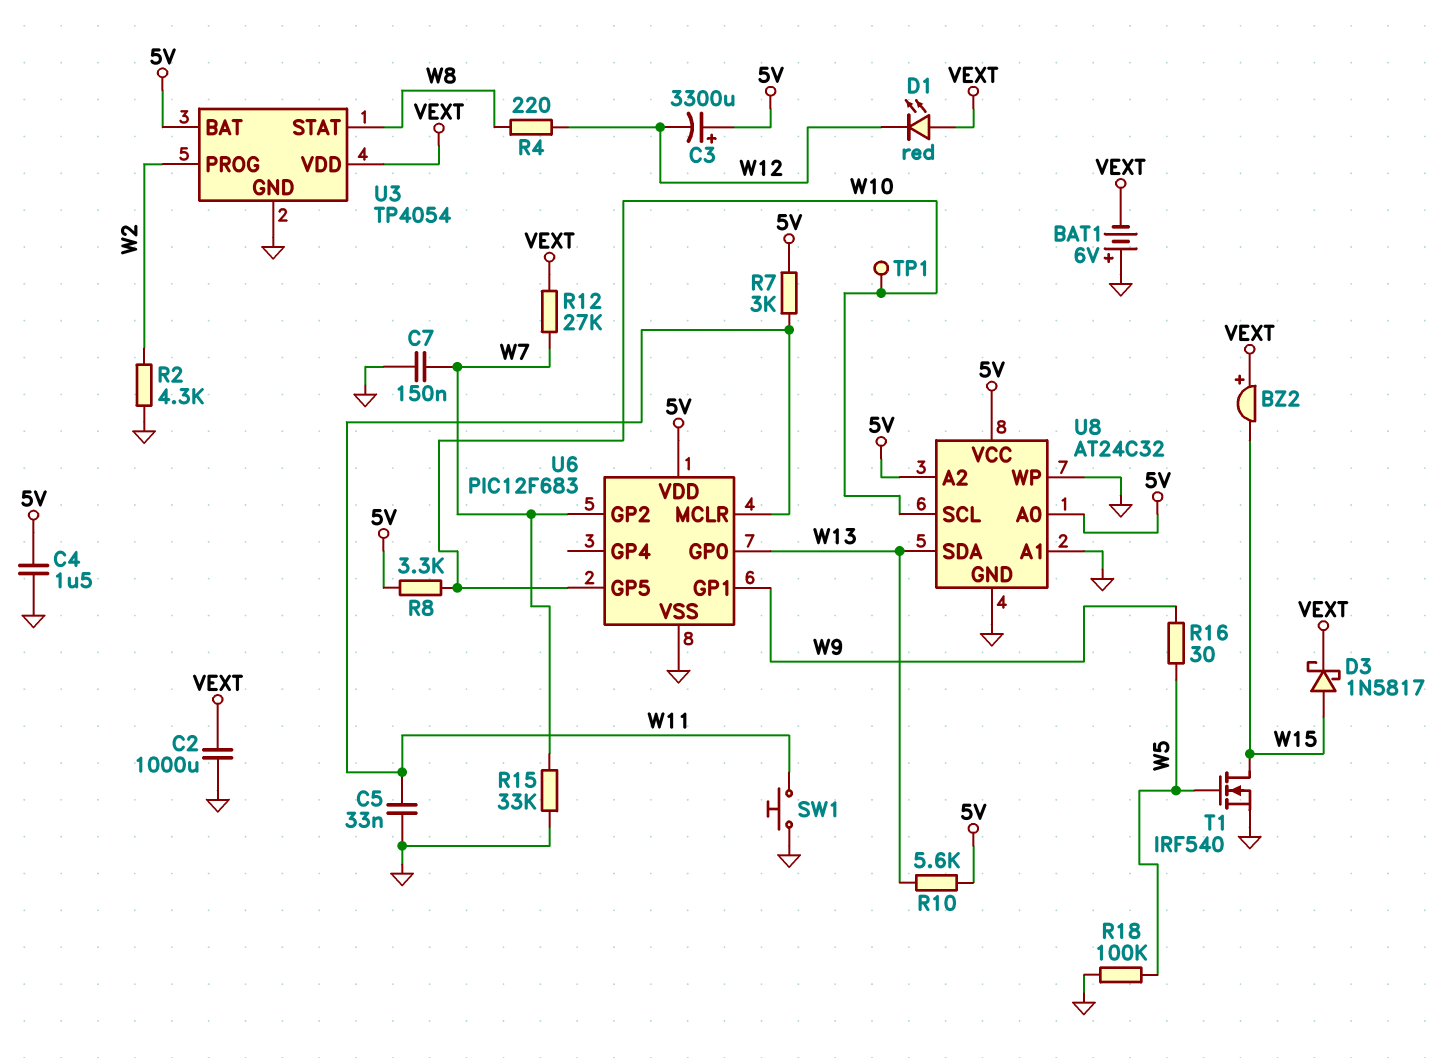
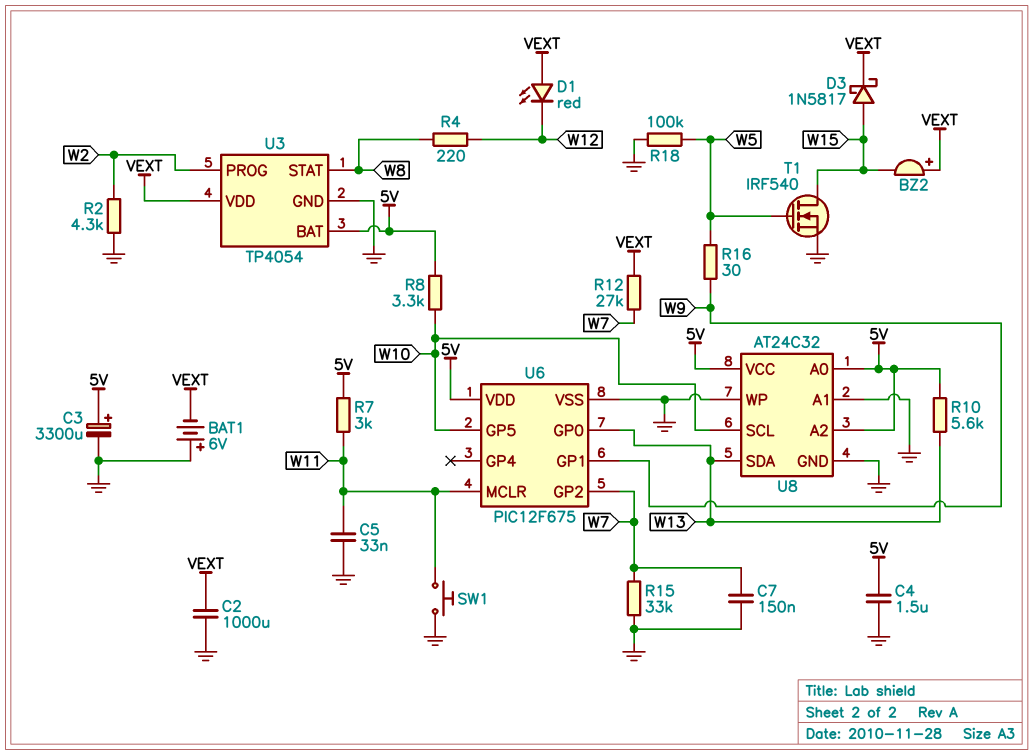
C3: 3300uF (plus 5V, minus W12) -> 3300uF (plus 5V, minus GND)
TP1: test point (W10) -> none
U6: PIC12F683 -> PIC12F675

